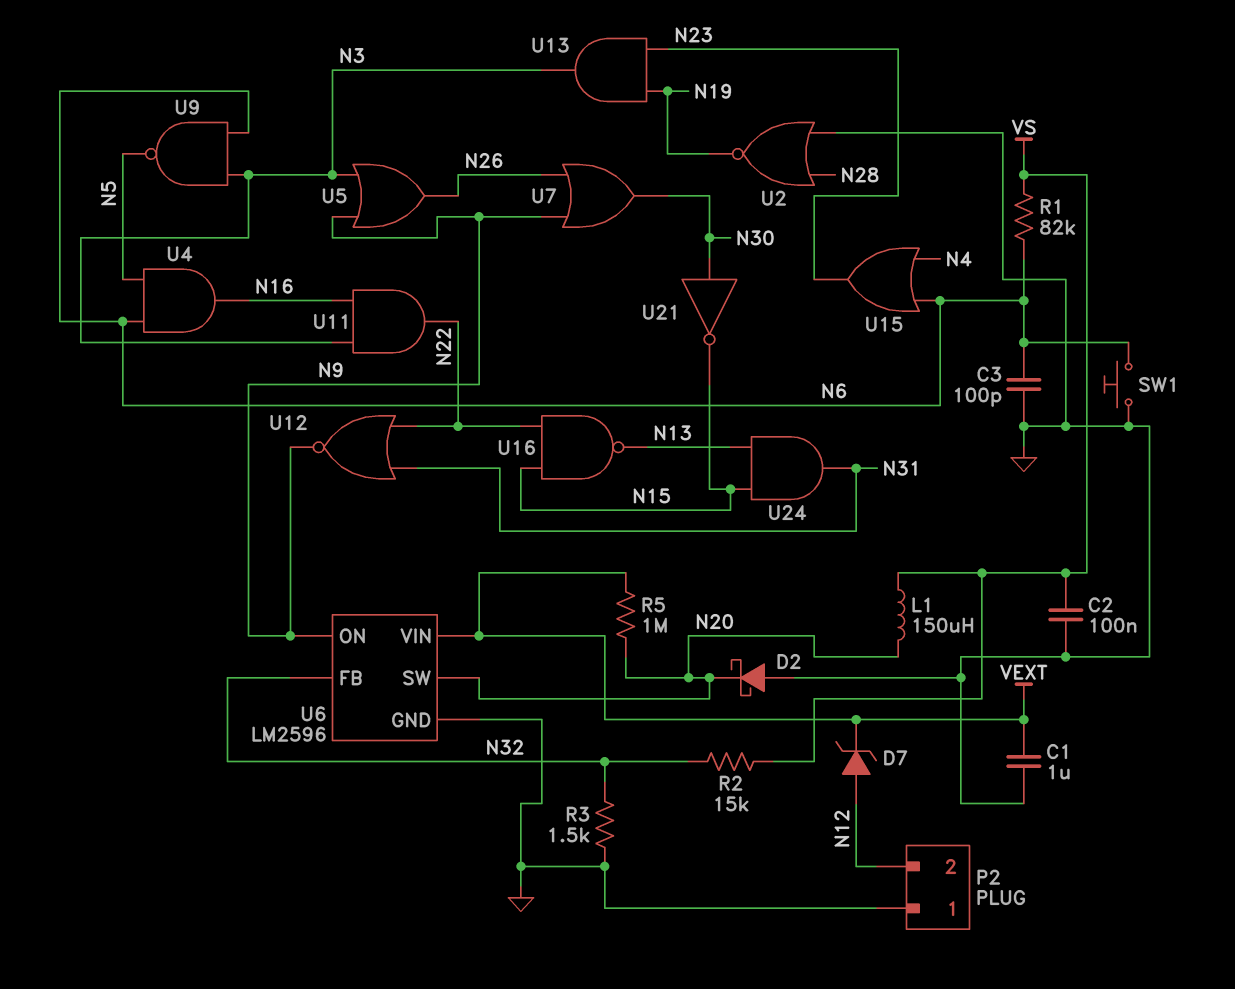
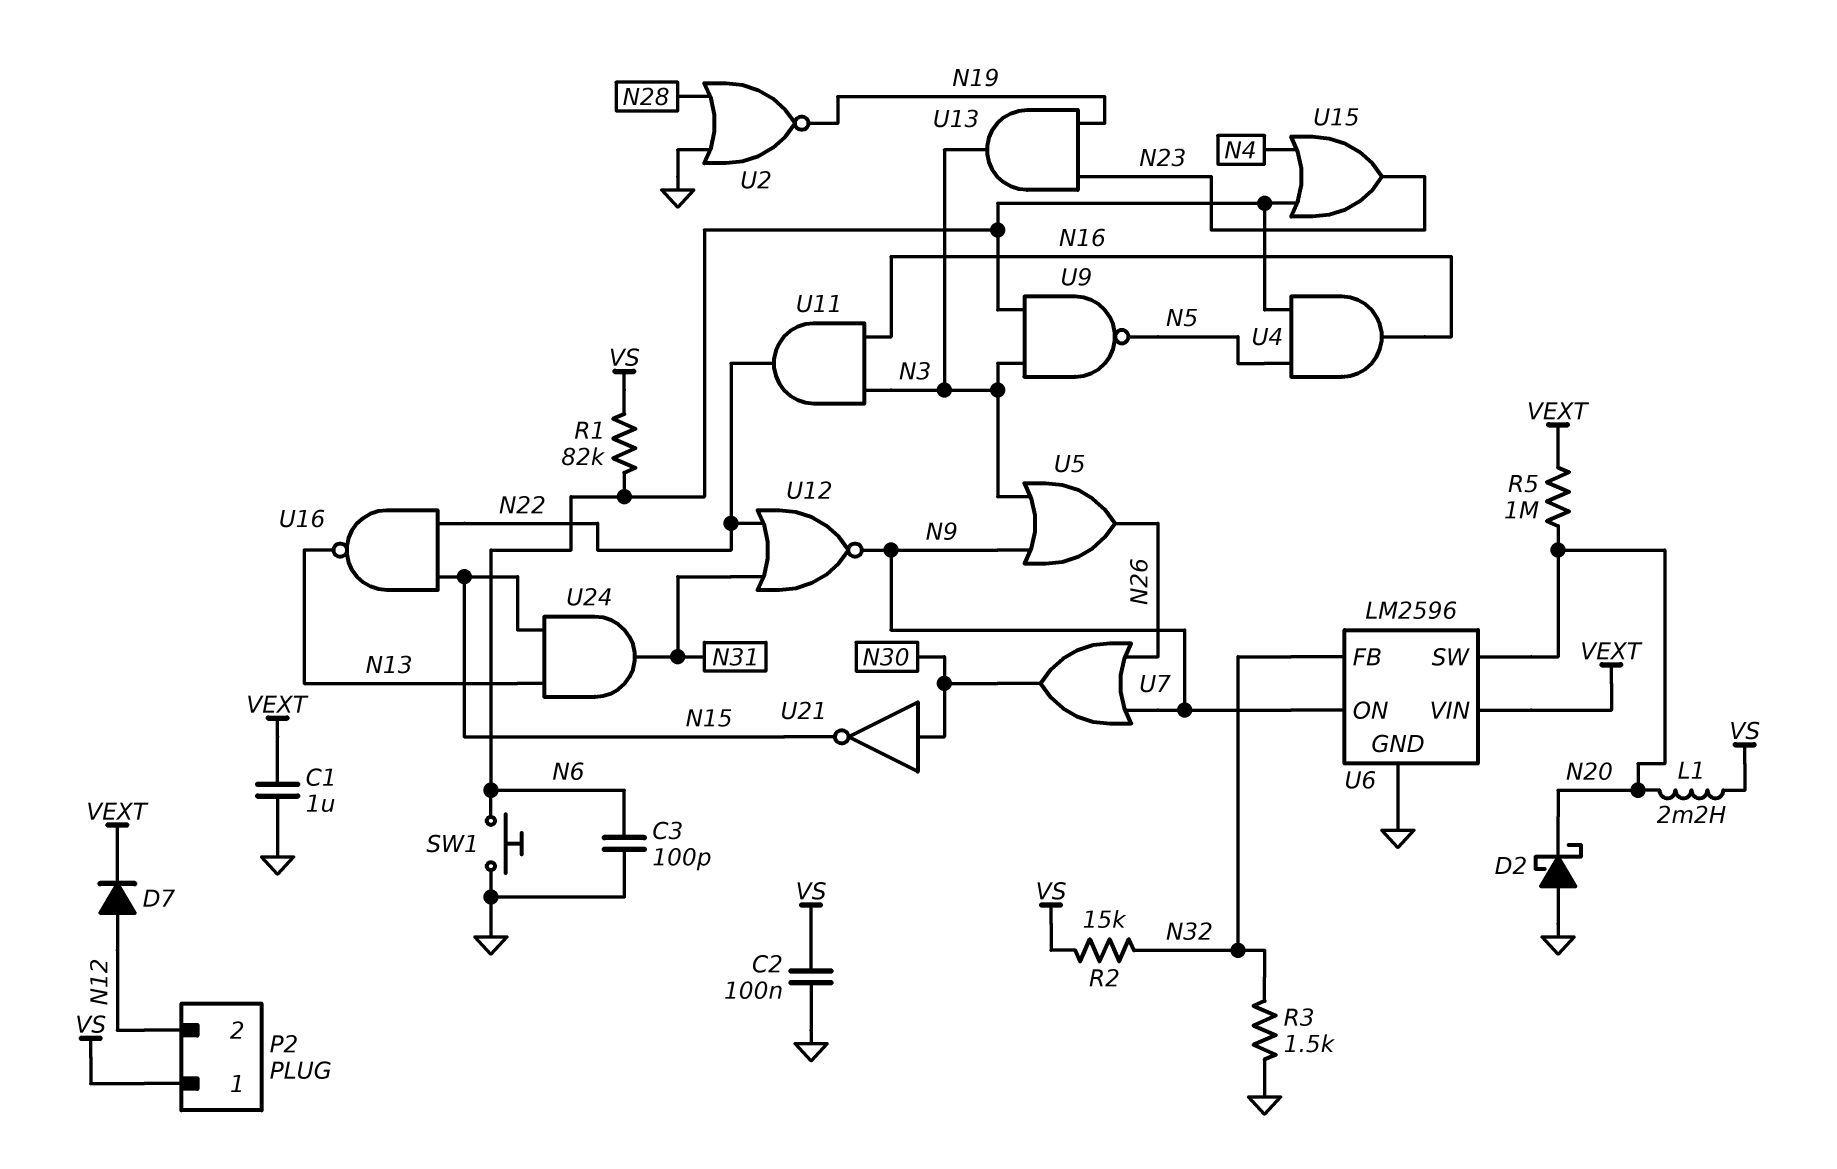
D7: zener (A N12, K VEXT) -> diode (A N12, K VEXT)
L1: 150uH (N20, VS) -> 2.2mH (N20, VS)
P2 pin 1: GND -> VS

